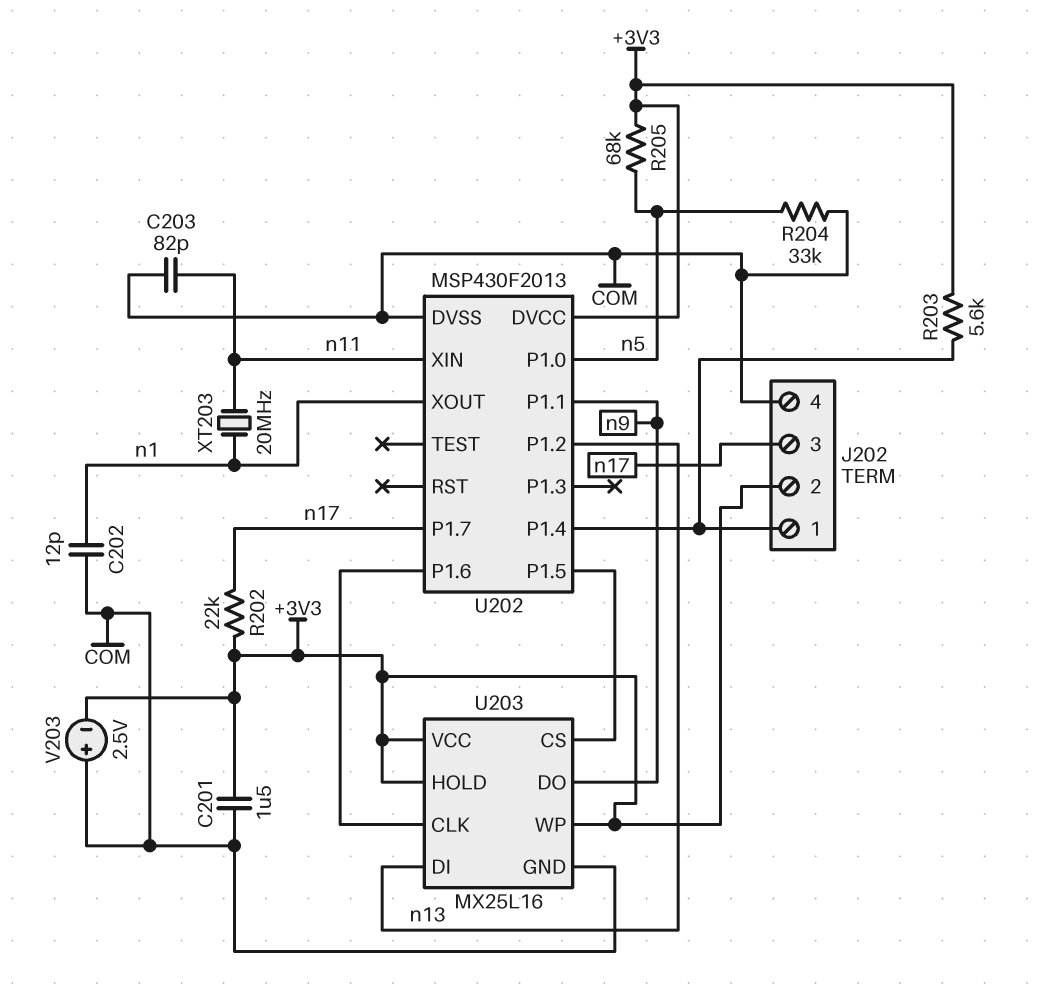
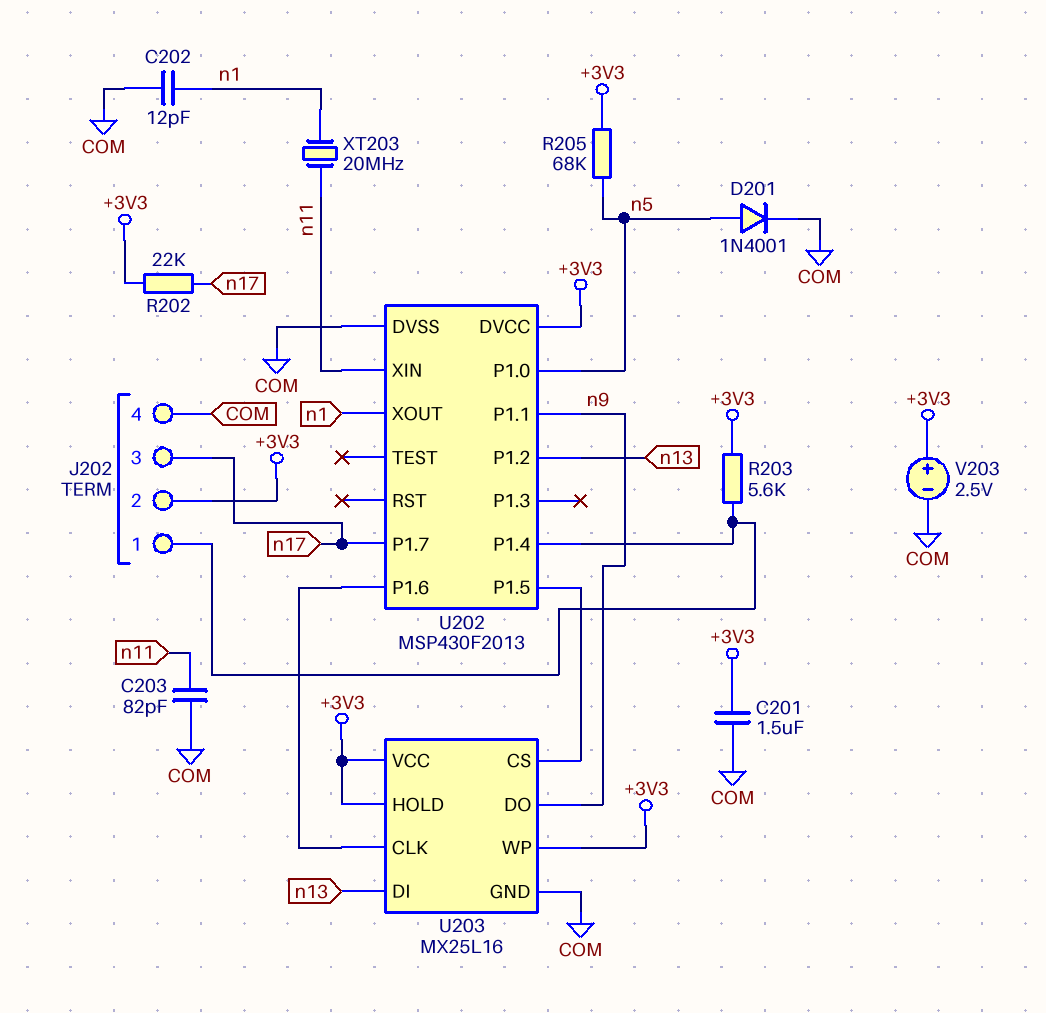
D201: none -> diode 1N4001 (A n5, K COM)
R204: 33k (COM, n5) -> none
V203: 2.5V (plus COM, minus +3V3) -> 2.5V (plus +3V3, minus COM)

